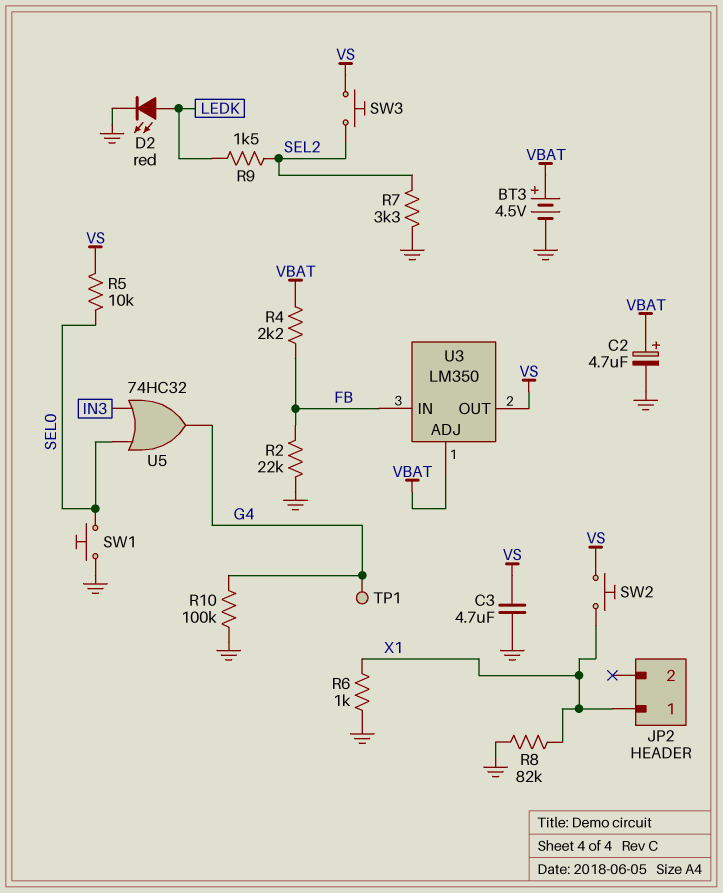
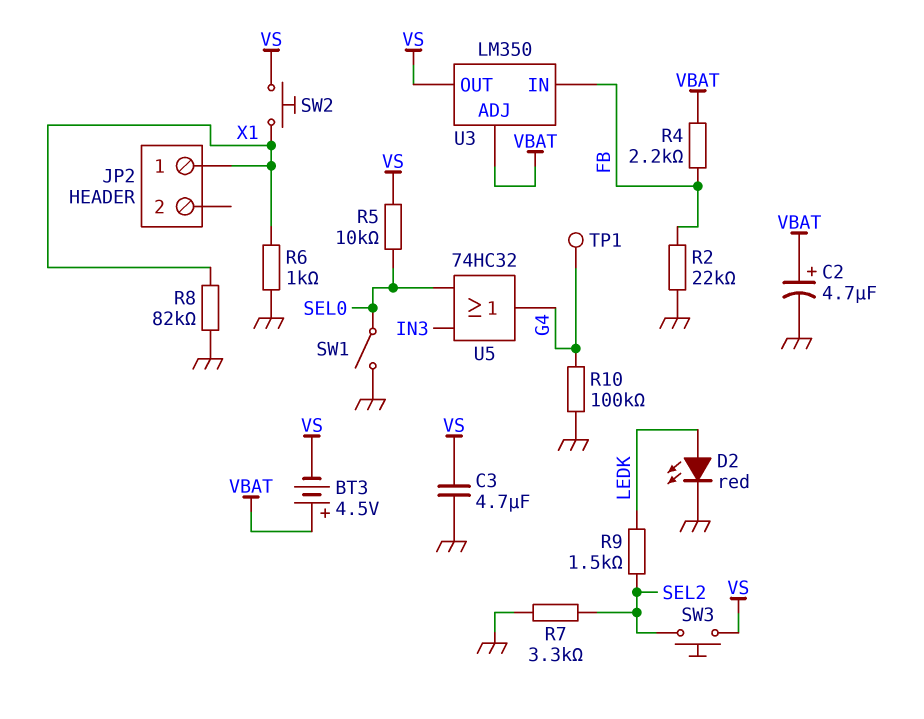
BT3: 4.5V (plus VBAT, minus GND) -> 4.5V (plus VBAT, minus VS)
SW1: button (GND, SEL0) -> switch (GND, SEL0)

